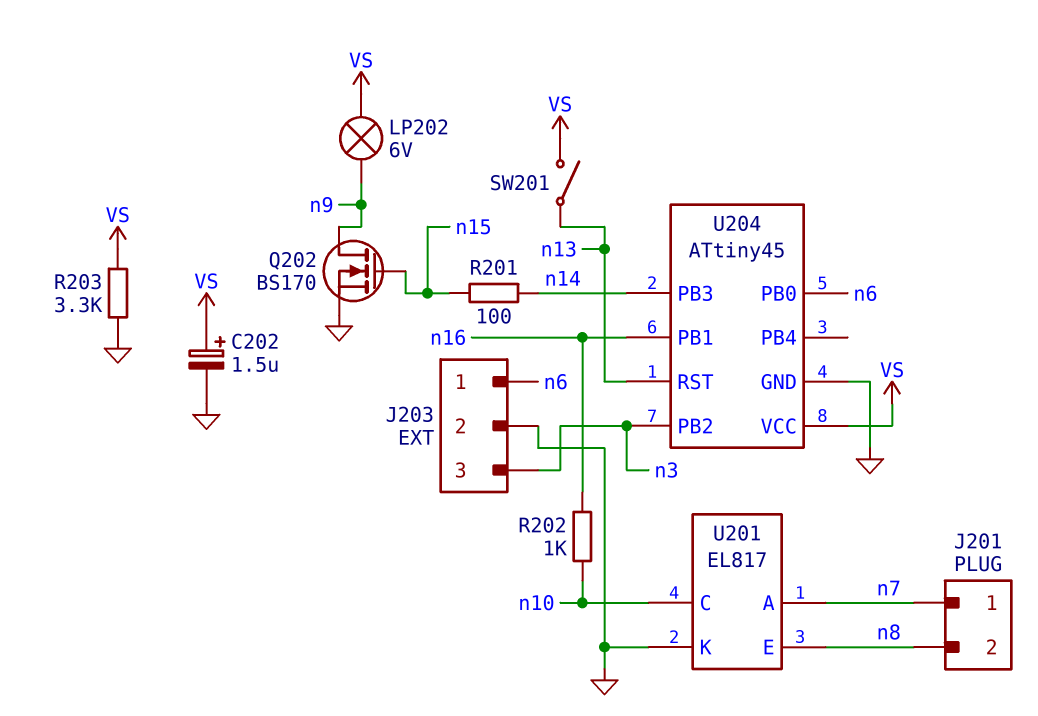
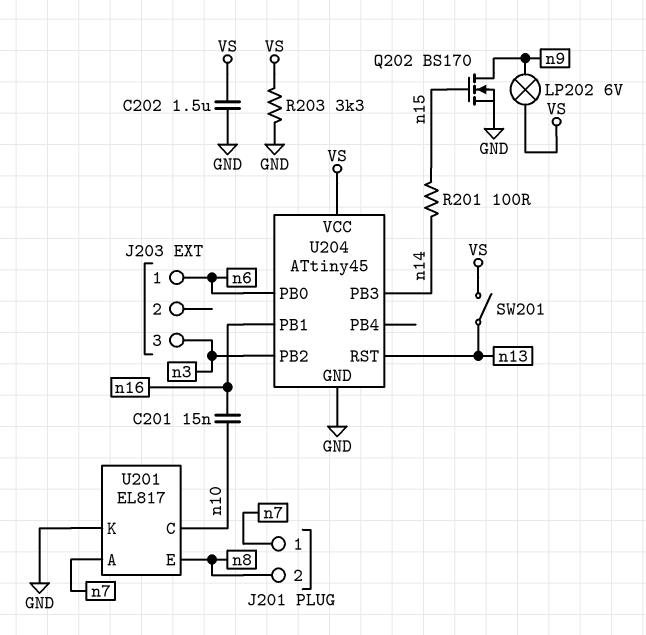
C201: none -> 15nF (n10, n16)
C202: 1.5uF (plus VS, minus GND) -> 1.5uF (GND, VS)
J203 pin 2: GND -> none
R202: 1k (n10, n16) -> none

